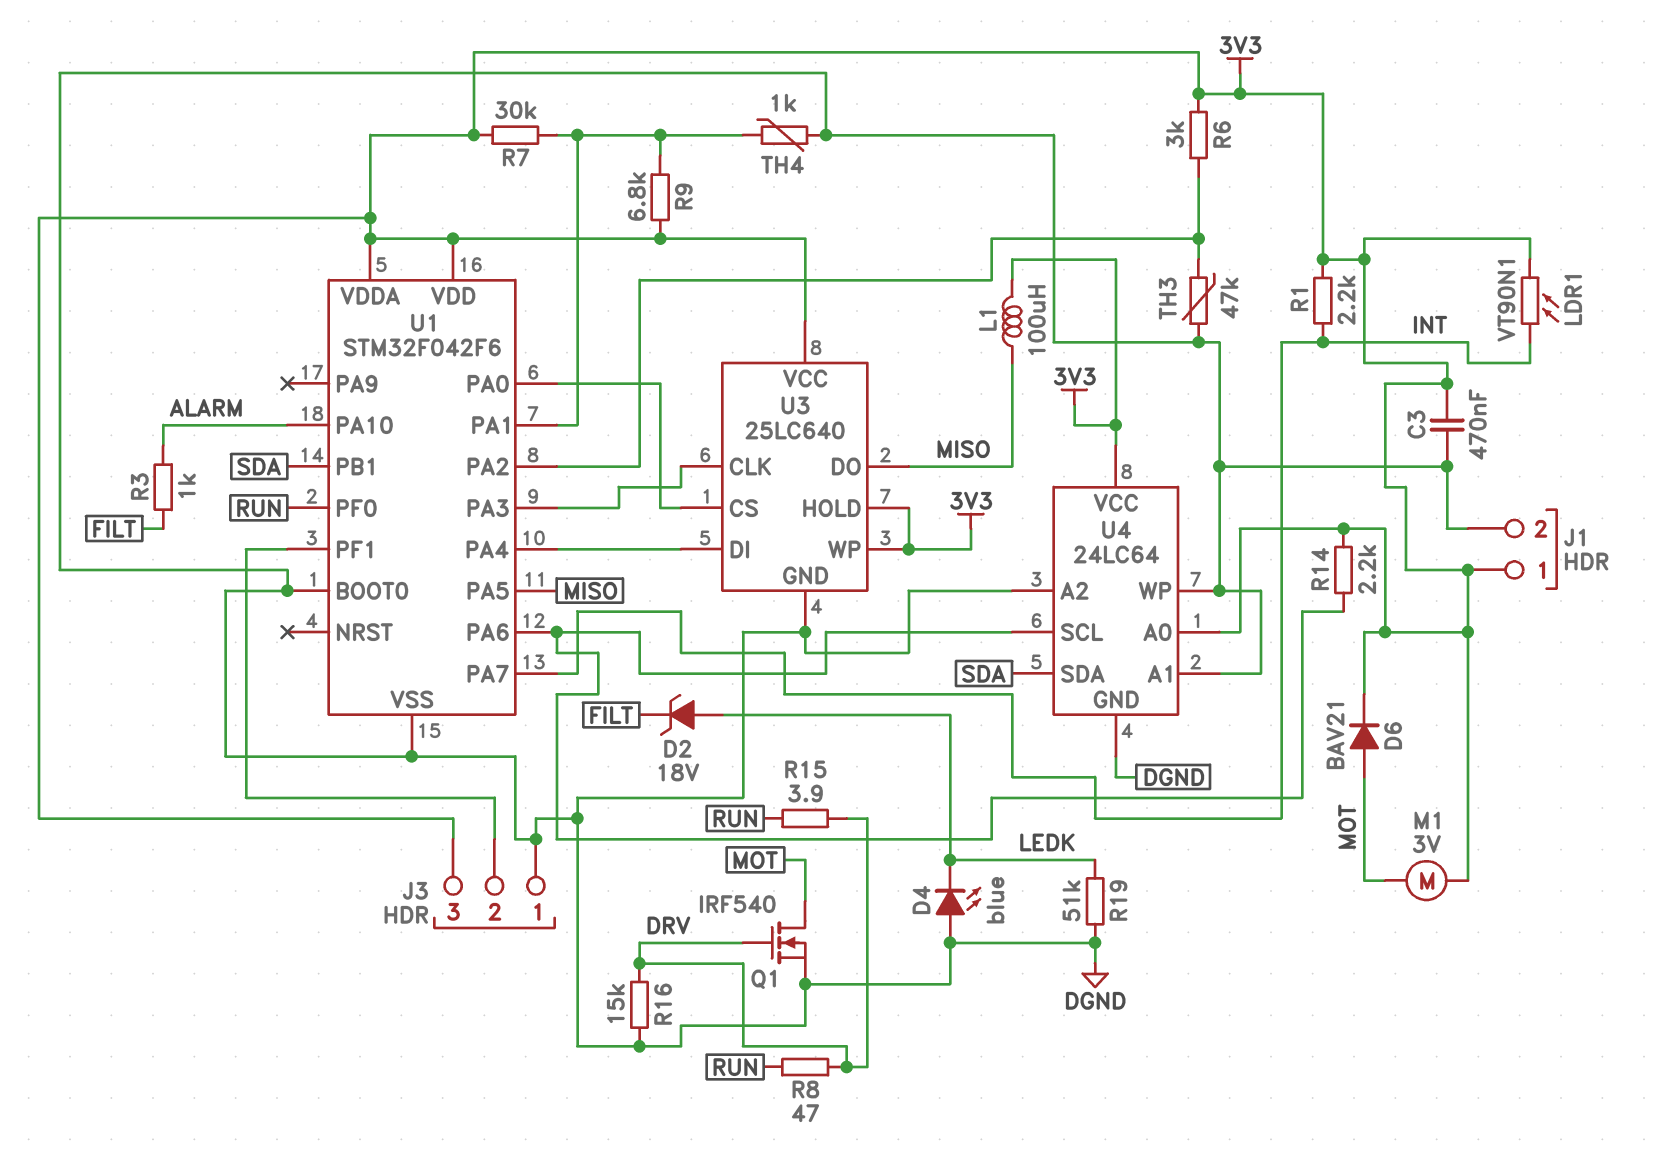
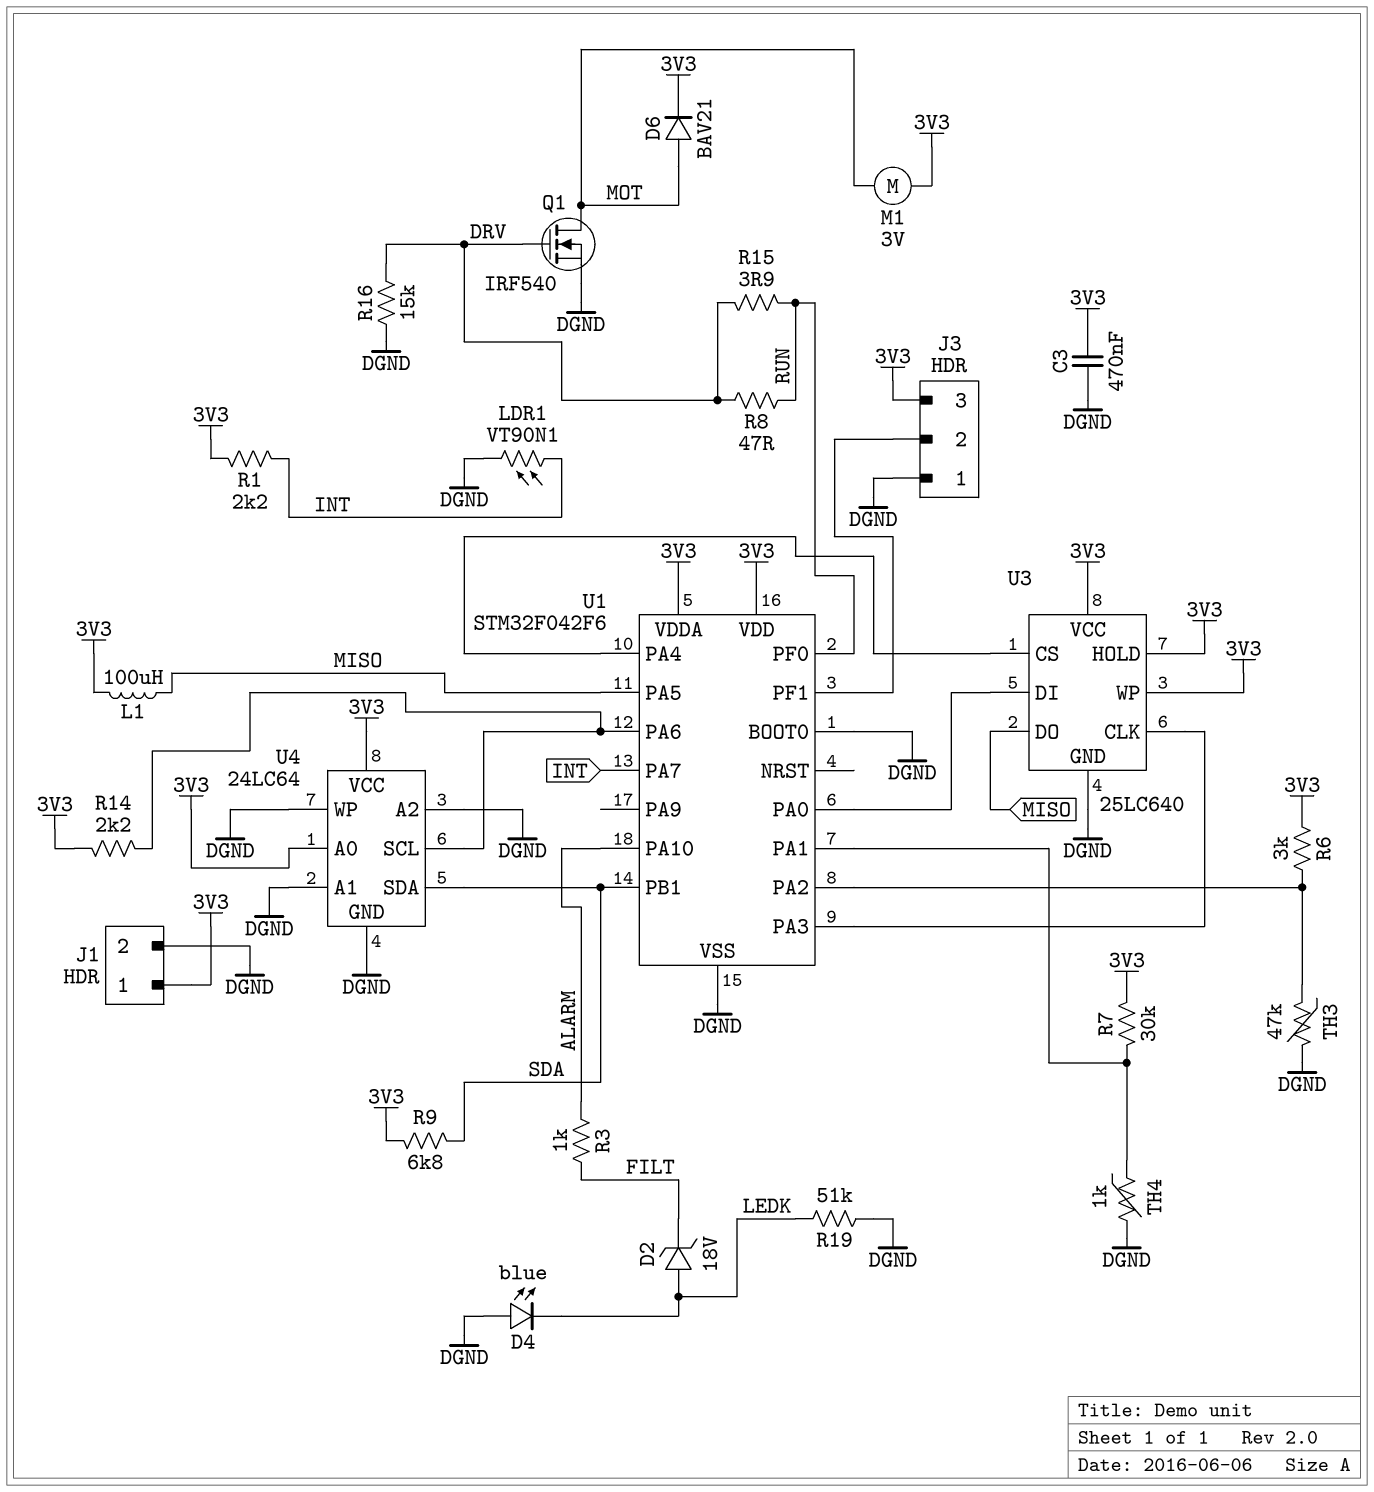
LDR1: VT90N1 (3V3, INT) -> VT90N1 (DGND, INT)
R9: 6.8k (3V3, U1/PA1) -> 6.8k (3V3, SDA)
U3 pin CS: U1/PA0 -> U1/PA4
U3 pin DI: U1/PA4 -> U1/PA0

